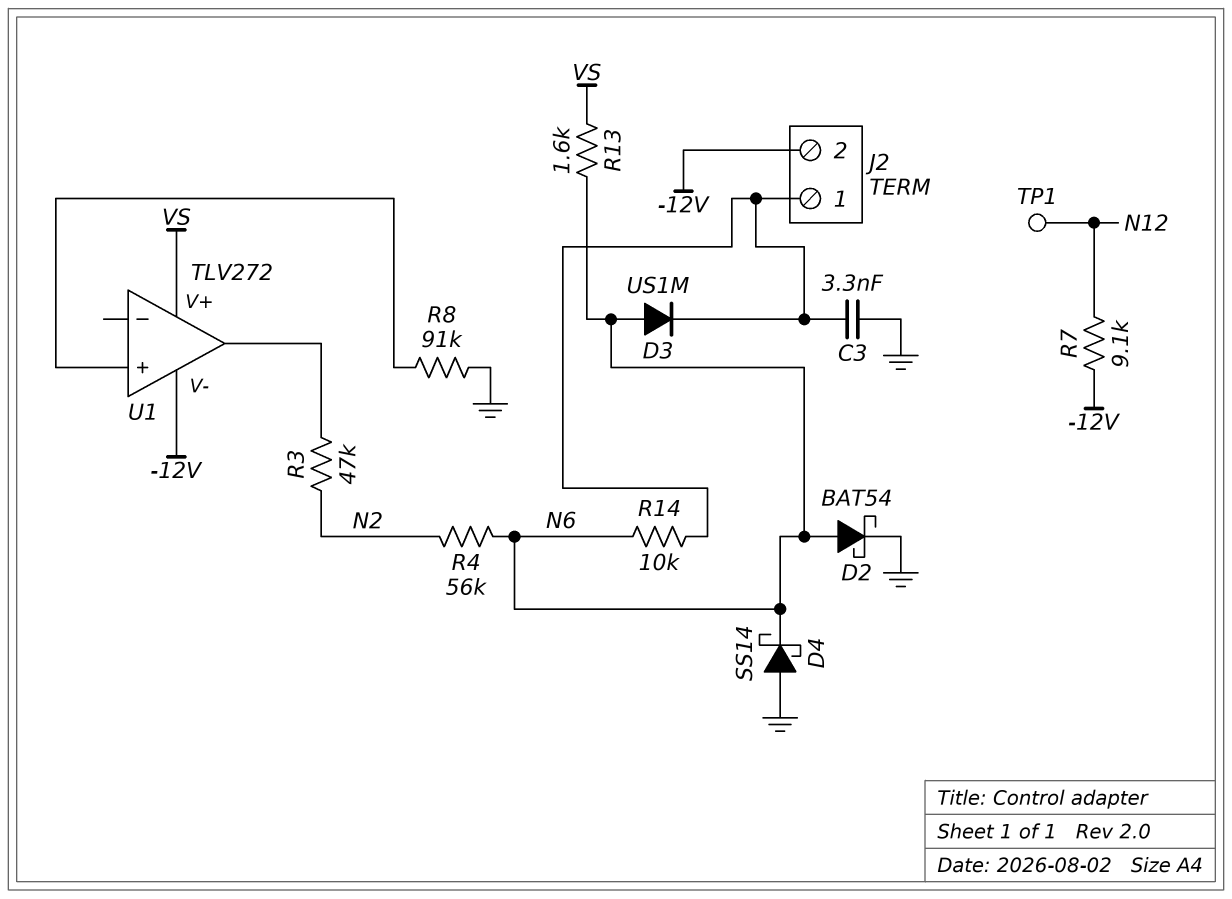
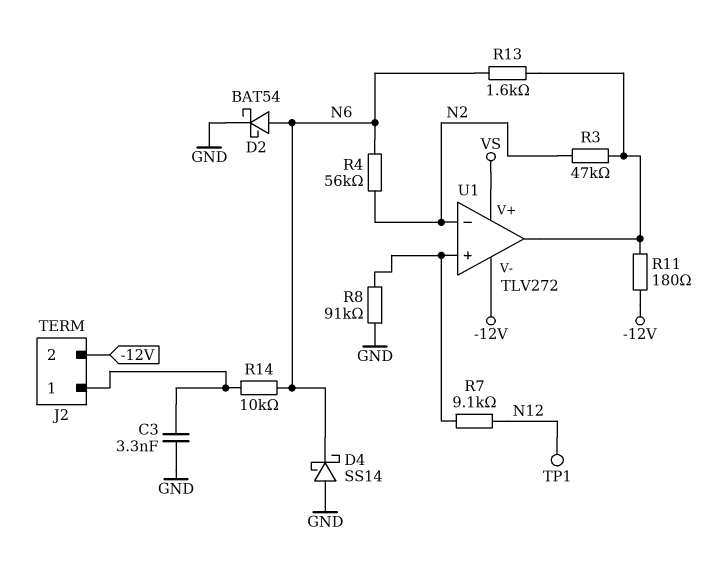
D3: diode US1M (A N6, K J2/1) -> none
R7: 9.1k (-12V, N12) -> 9.1k (N12, U1/in+)
R11: none -> 180 (-12V, U1/out)
R13: 1.6k (N6, VS) -> 1.6k (N6, U1/out)
U1 pin in-: none -> N2

